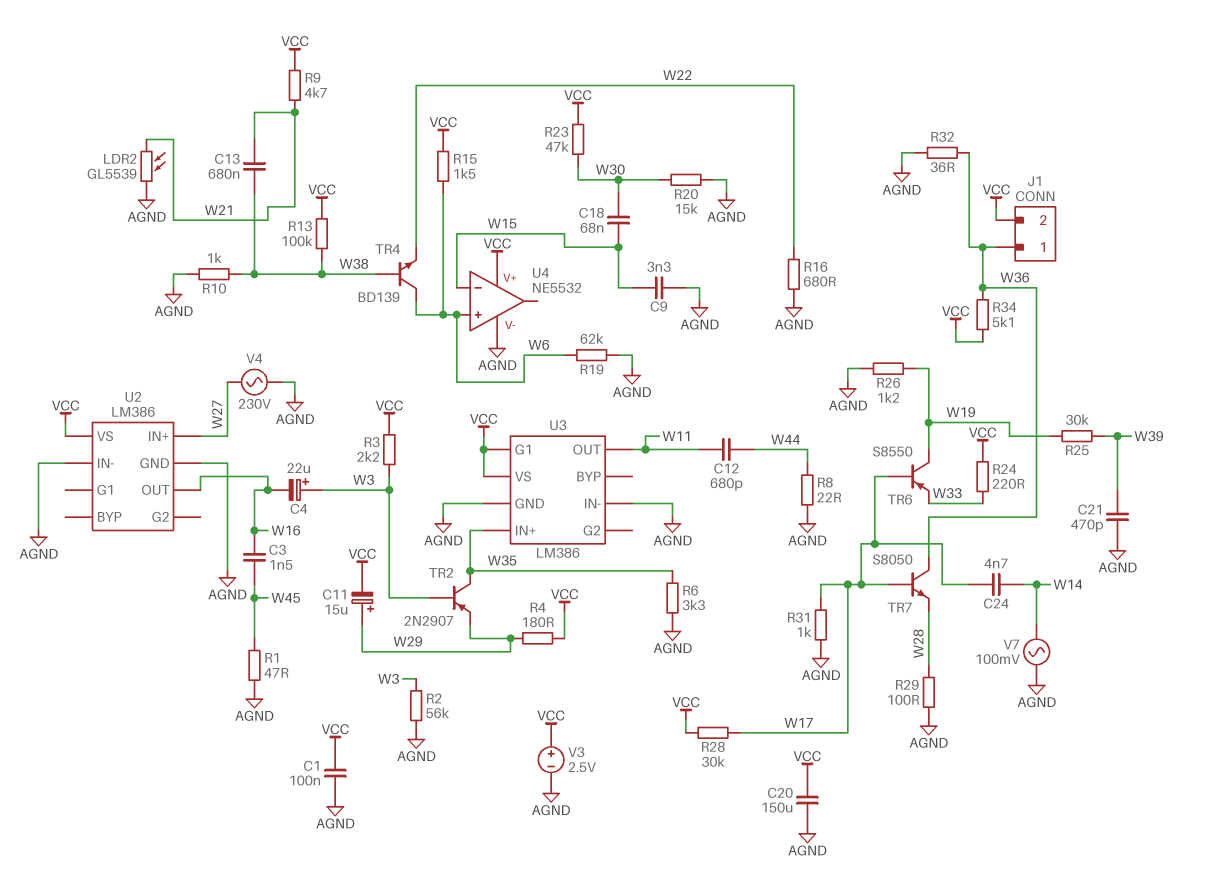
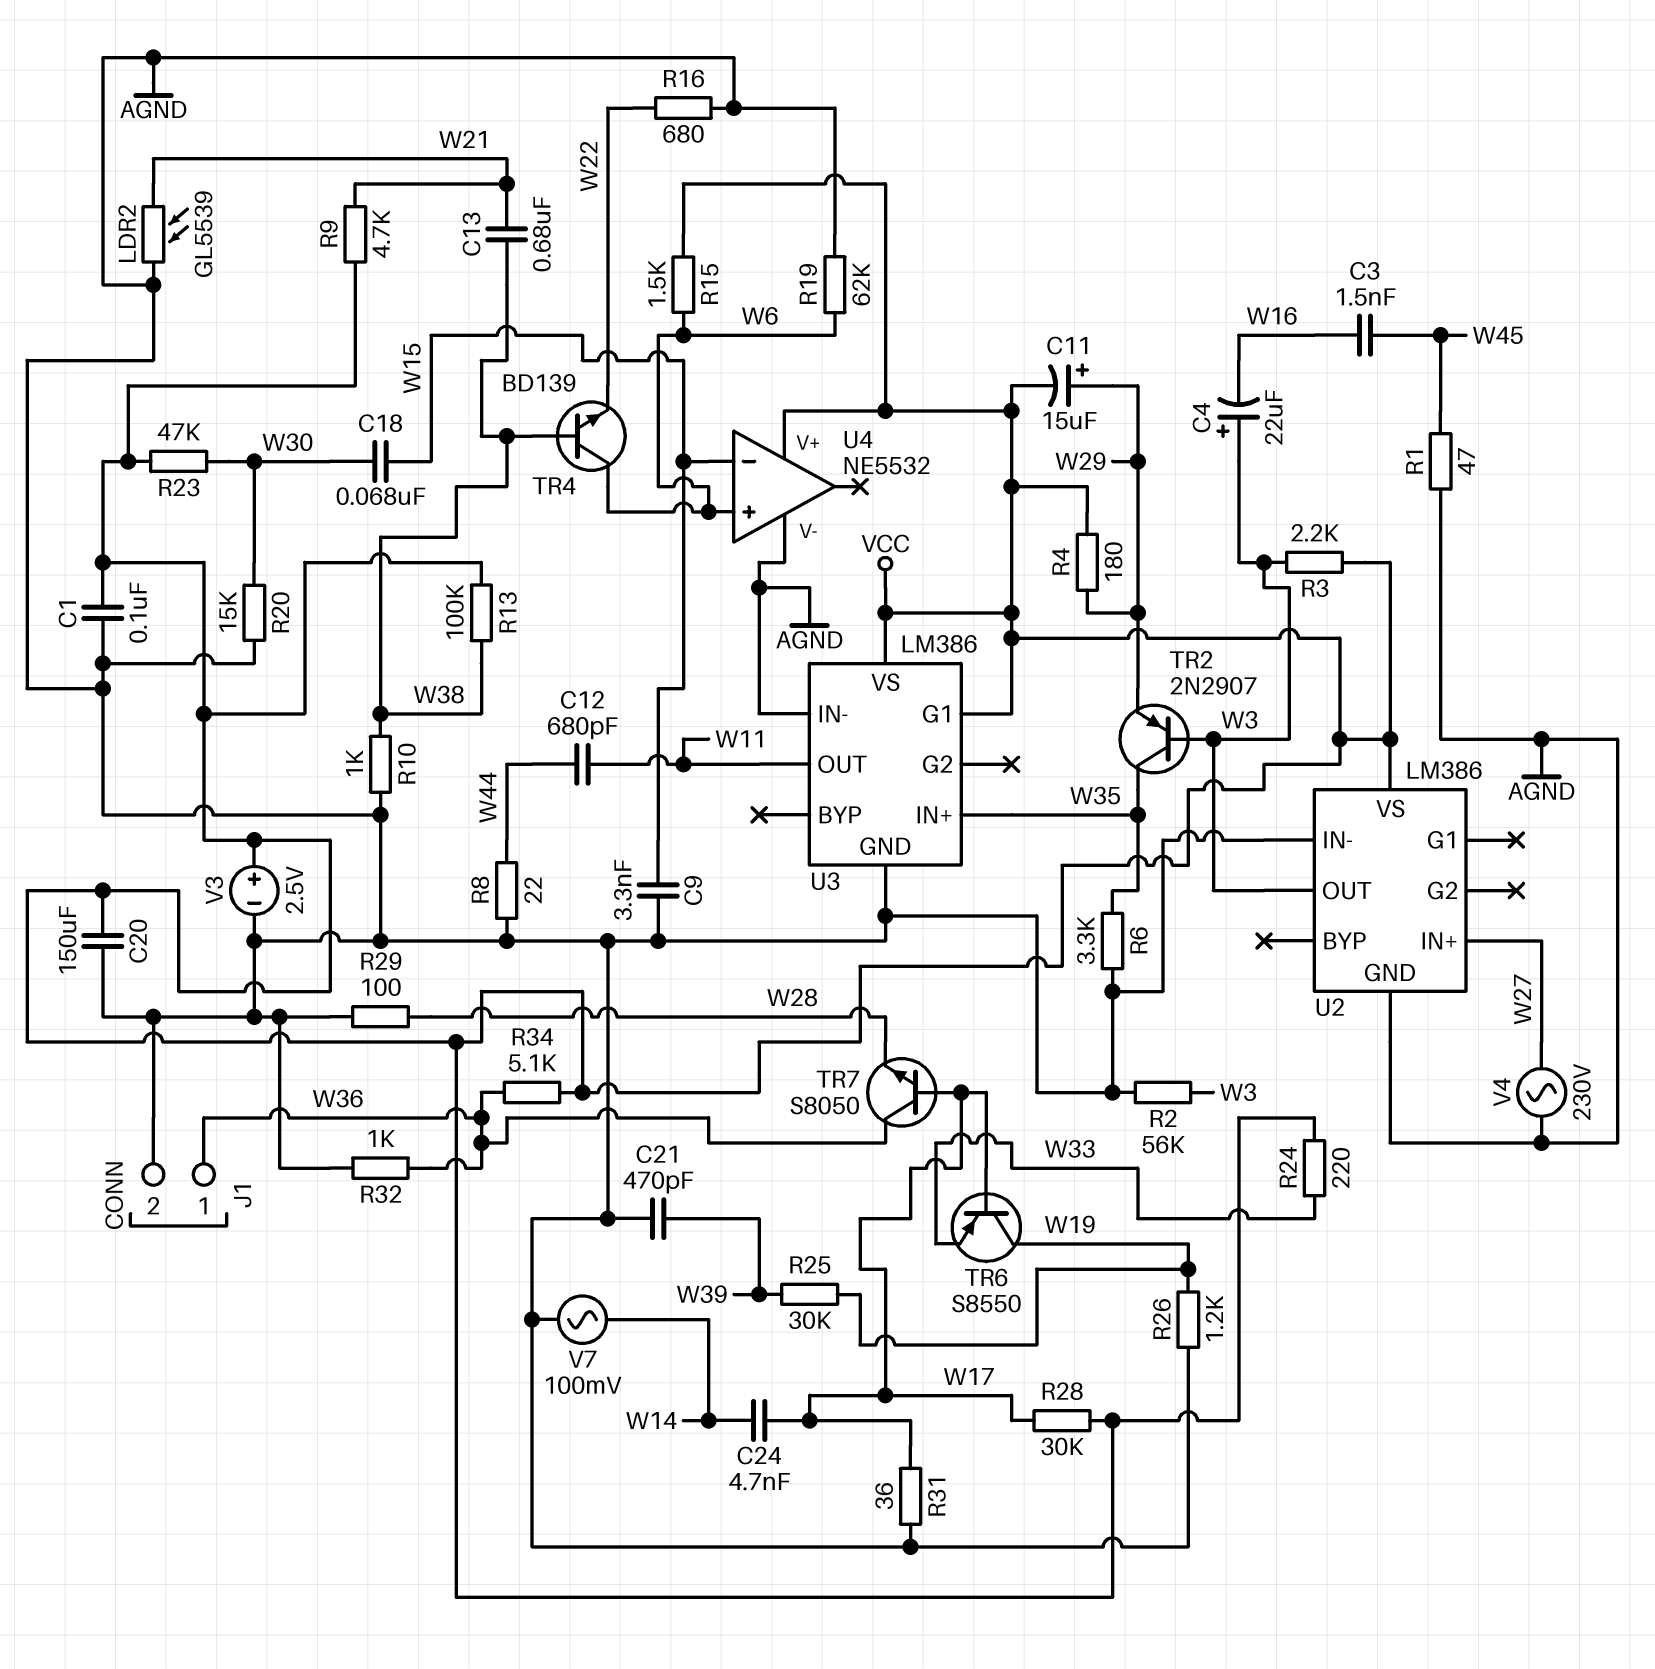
J1 pin 2: VCC -> AGND
R31: 1k (AGND, W17) -> 36 (AGND, W17)
R32: 36 (AGND, W36) -> 1k (AGND, W36)
U2 pin OUT: W16 -> W3

